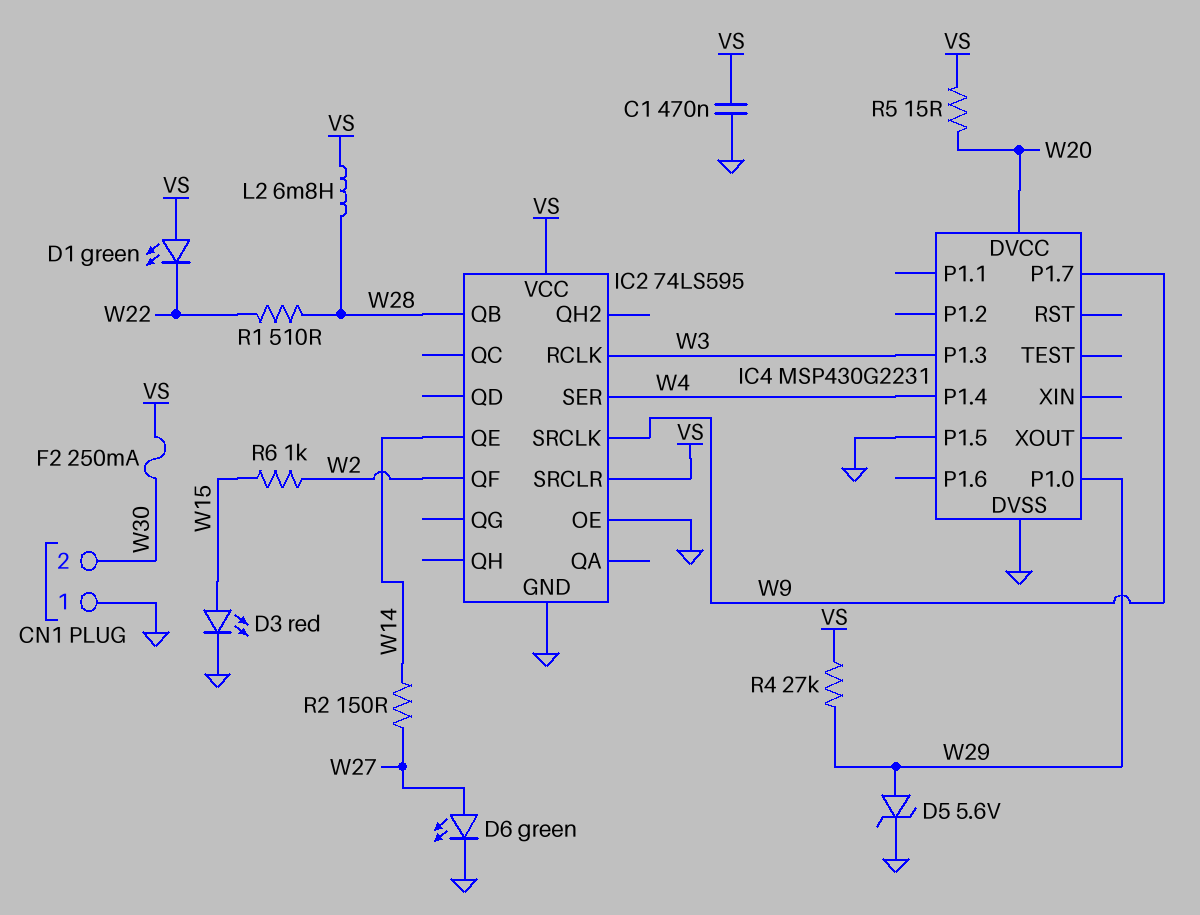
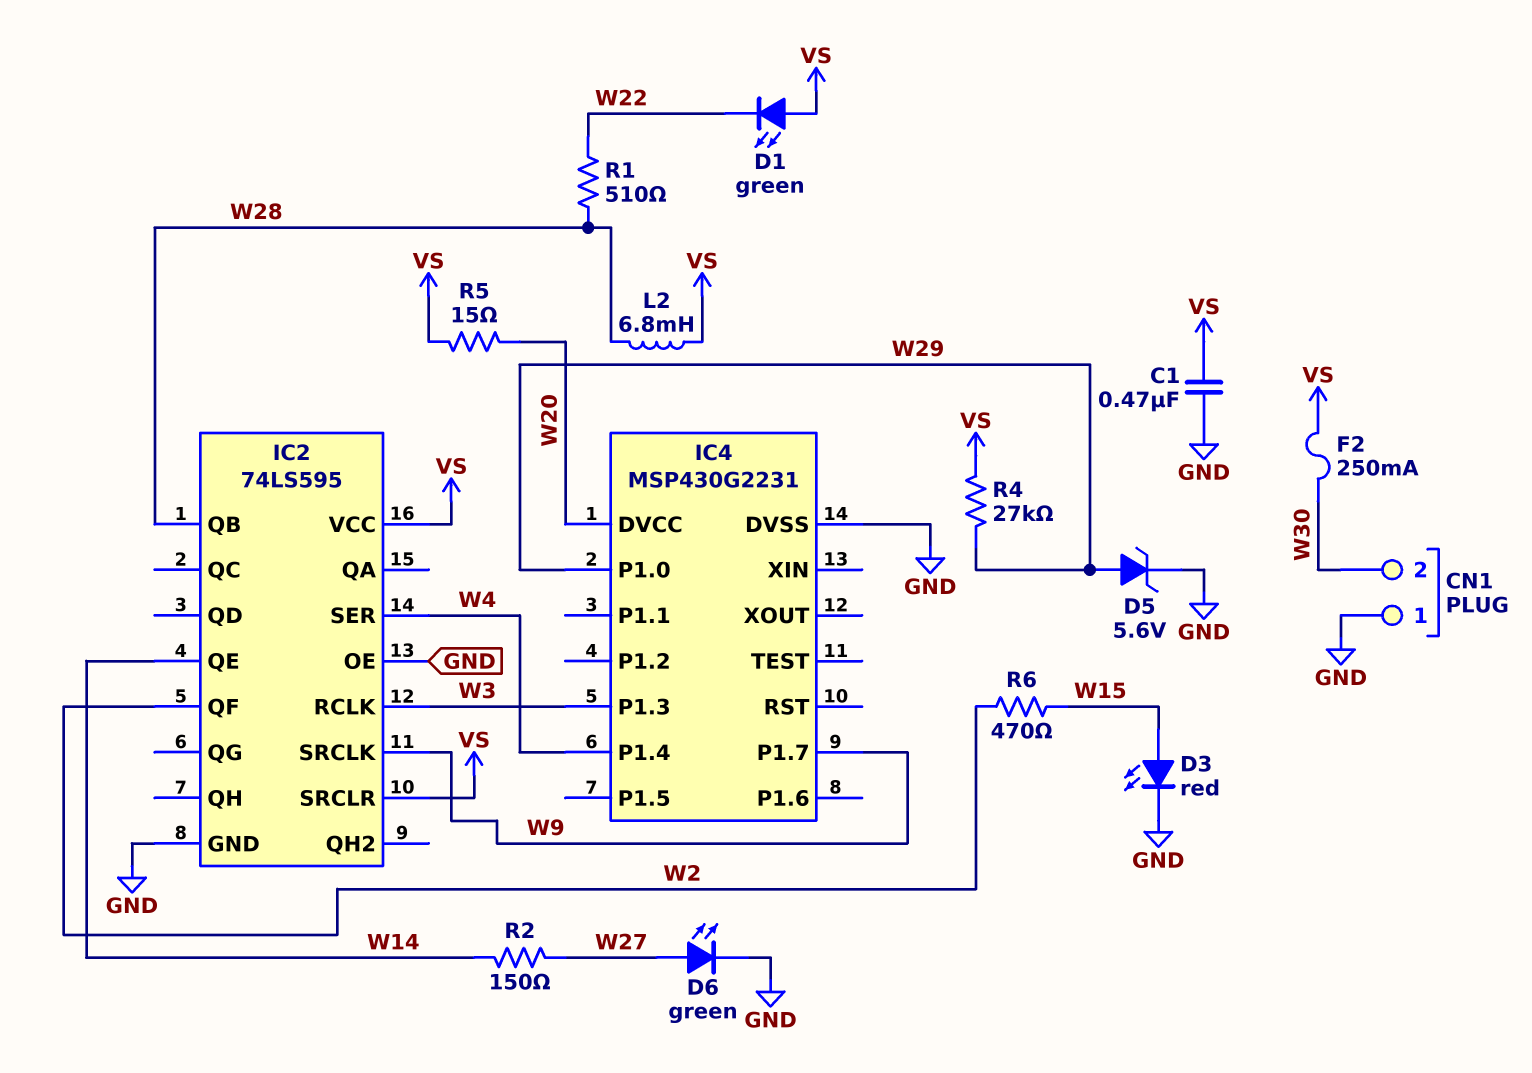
IC4 pin P1.5: GND -> none
R6: 1k (W2, W15) -> 470 (W2, W15)

